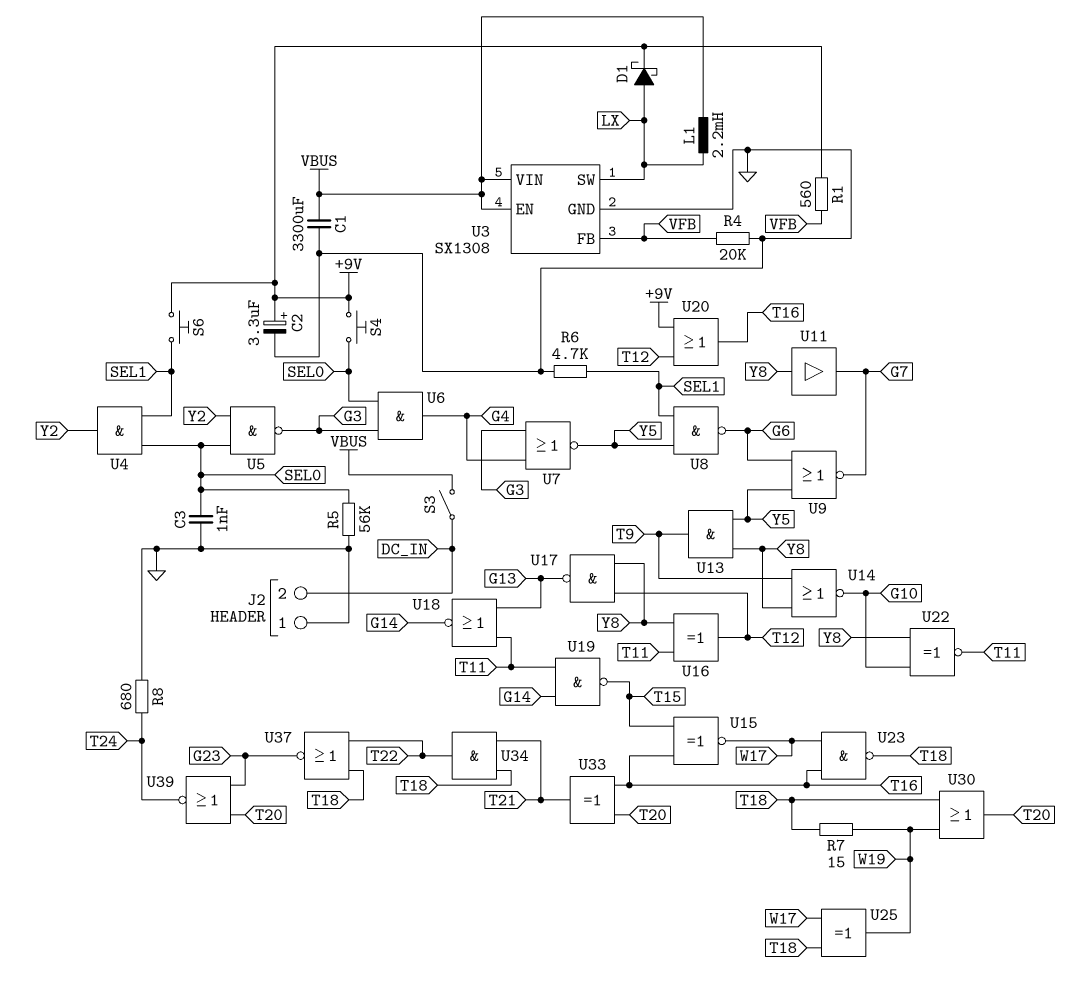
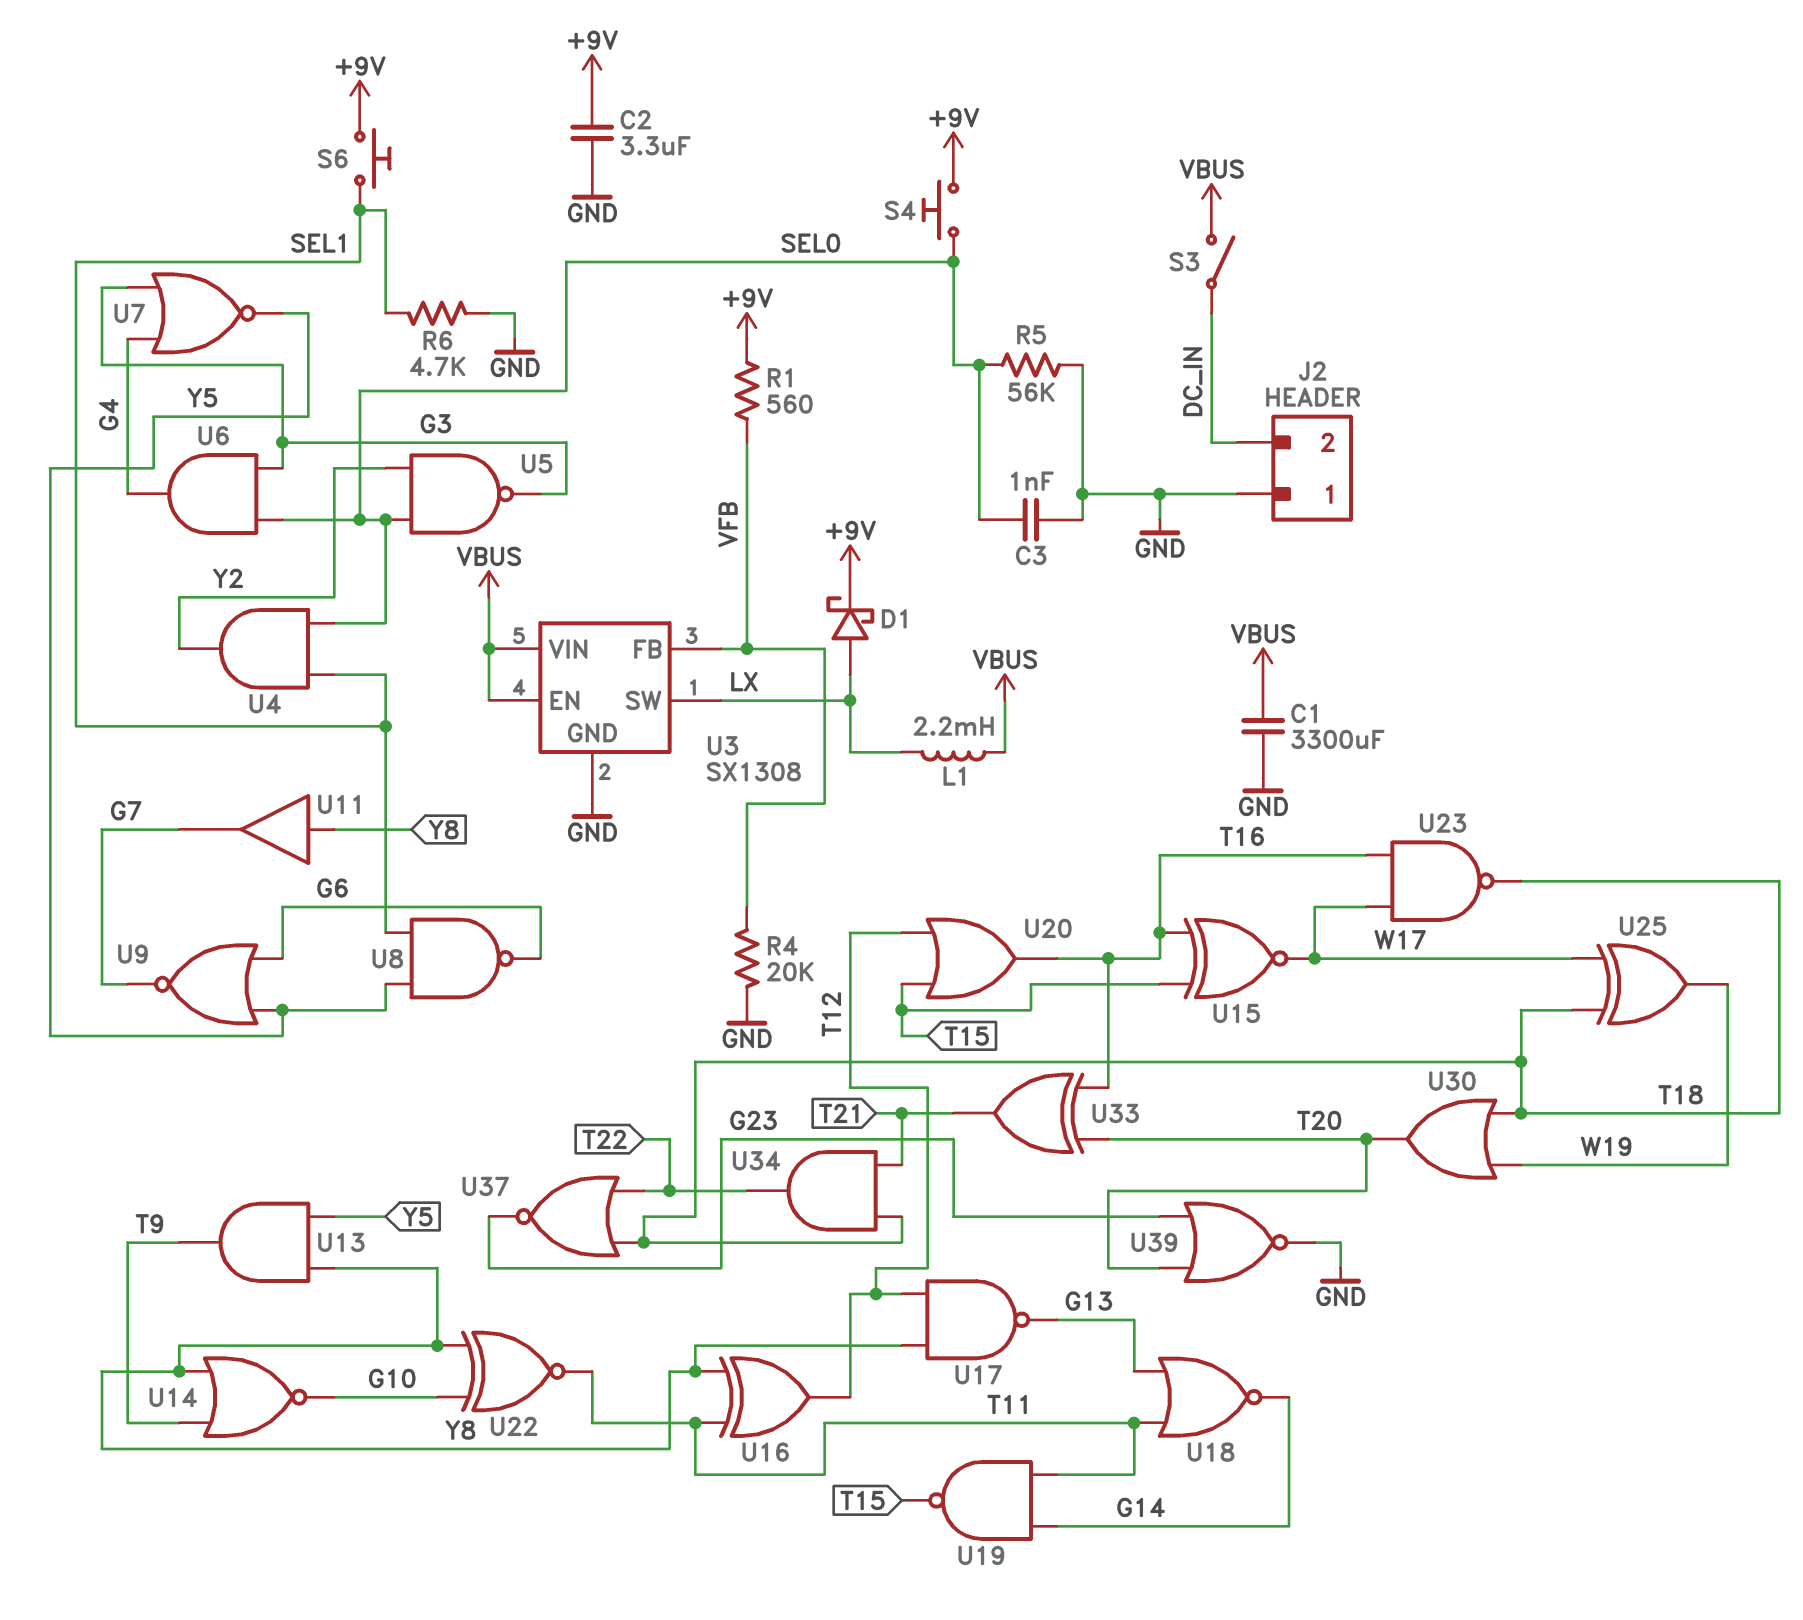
C2: 3.3uF (plus +9V, minus GND) -> 3.3uF (+9V, GND)
R7: 15 (T18, W19) -> none
R8: 680 (GND, T24) -> none
U20: OR (in +9V, in T12, out T16) -> OR (in T12, in T15, out T16)
U39: NOR (in G23, in T20, out T24) -> NOR (in G23, in T20, out GND)

